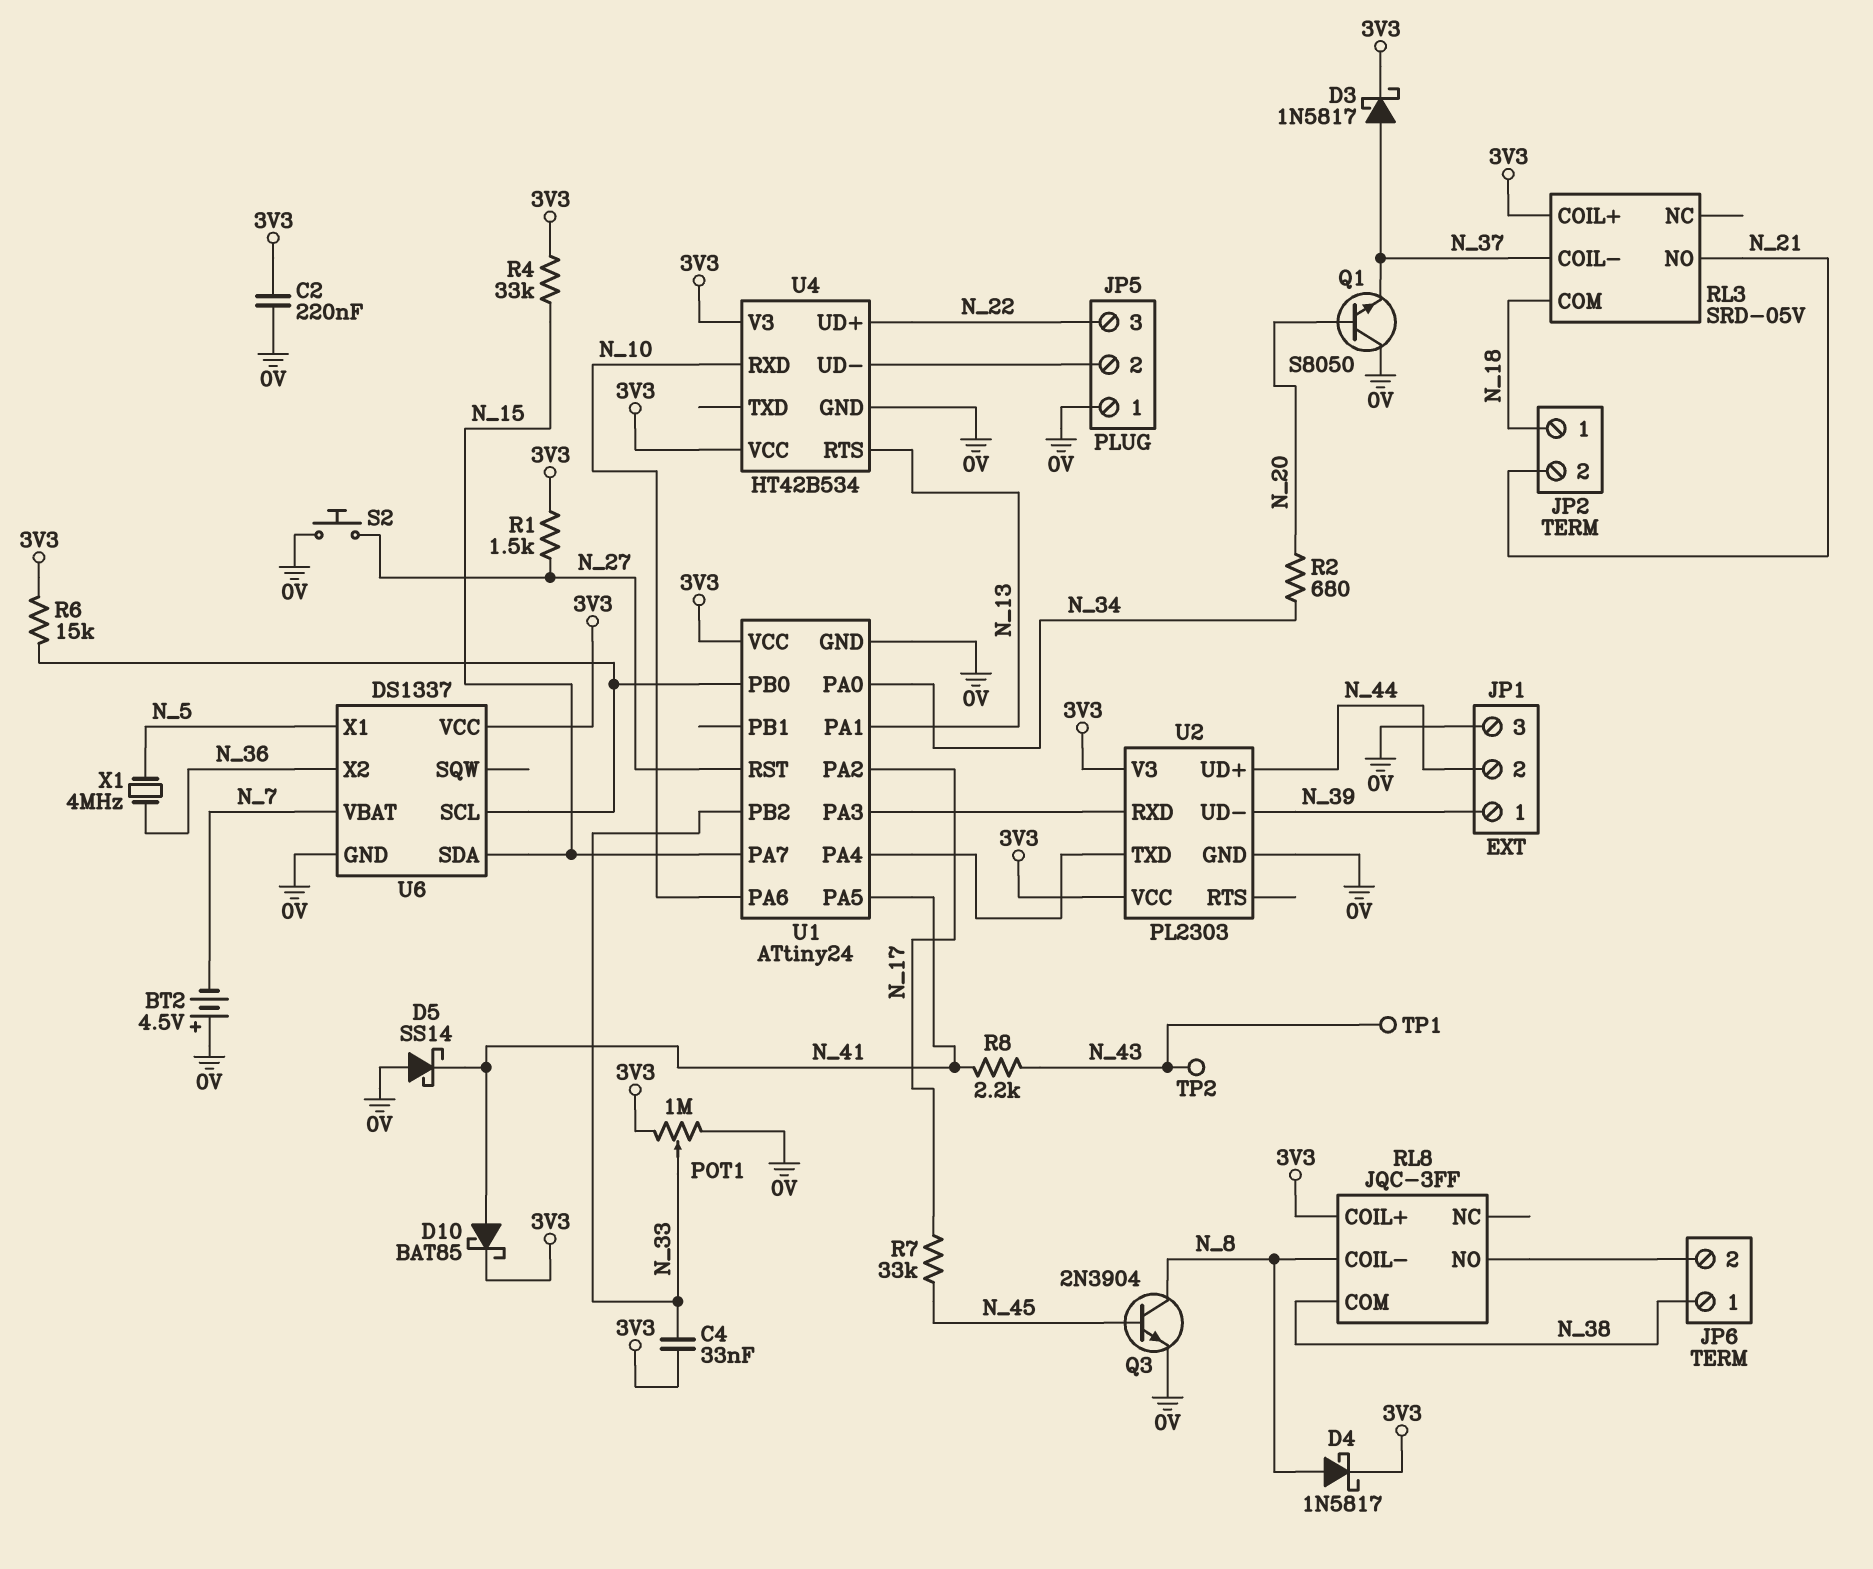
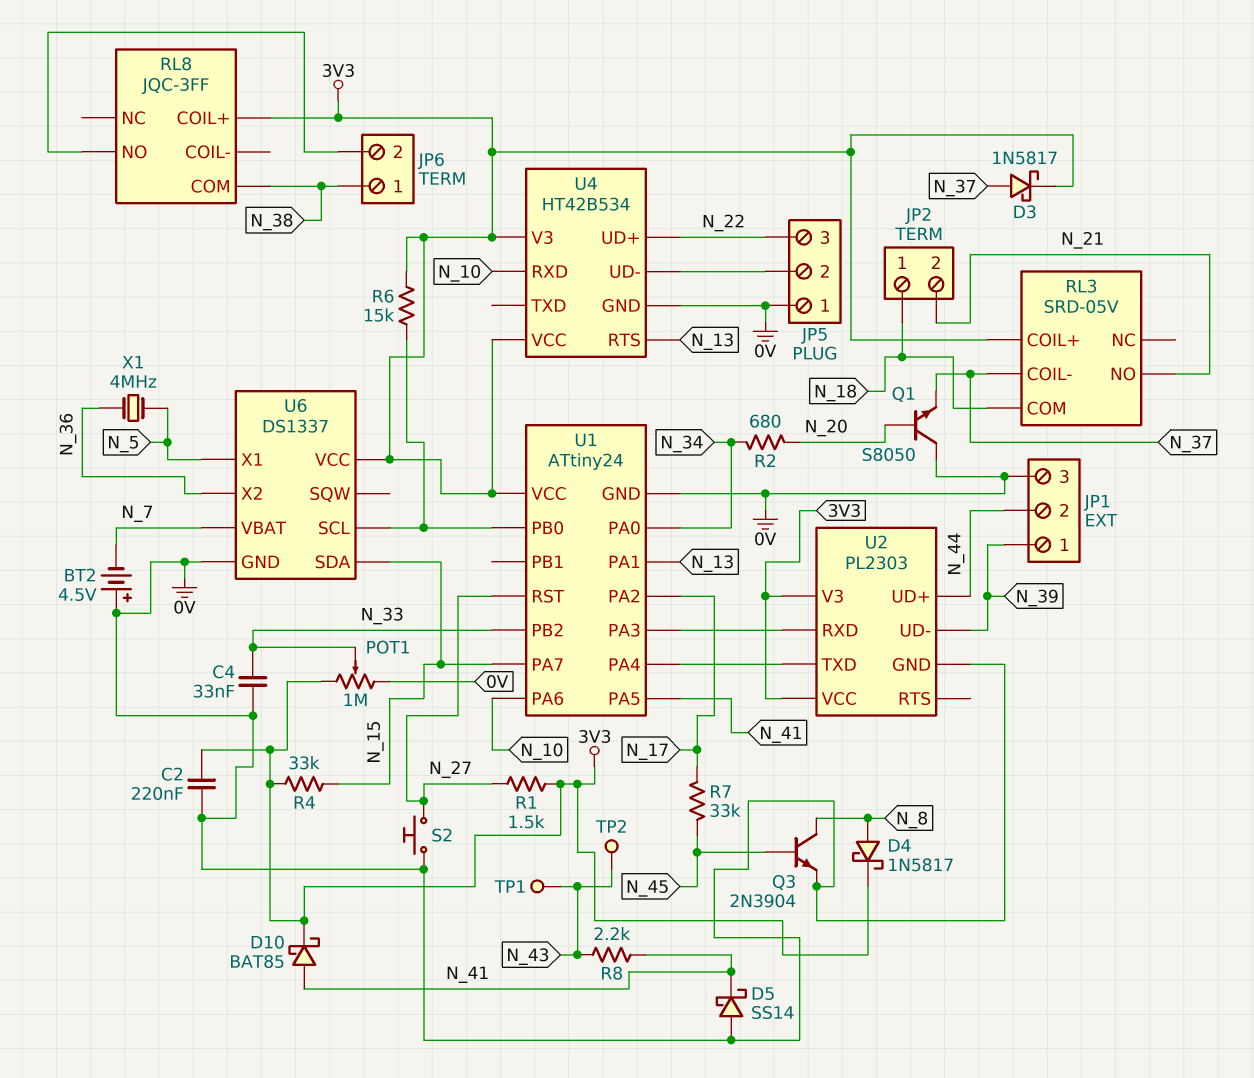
C4: 33nF (3V3, N_33) -> 33nF (0V, N_33)
RL8 pin COIL-: N_8 -> none

